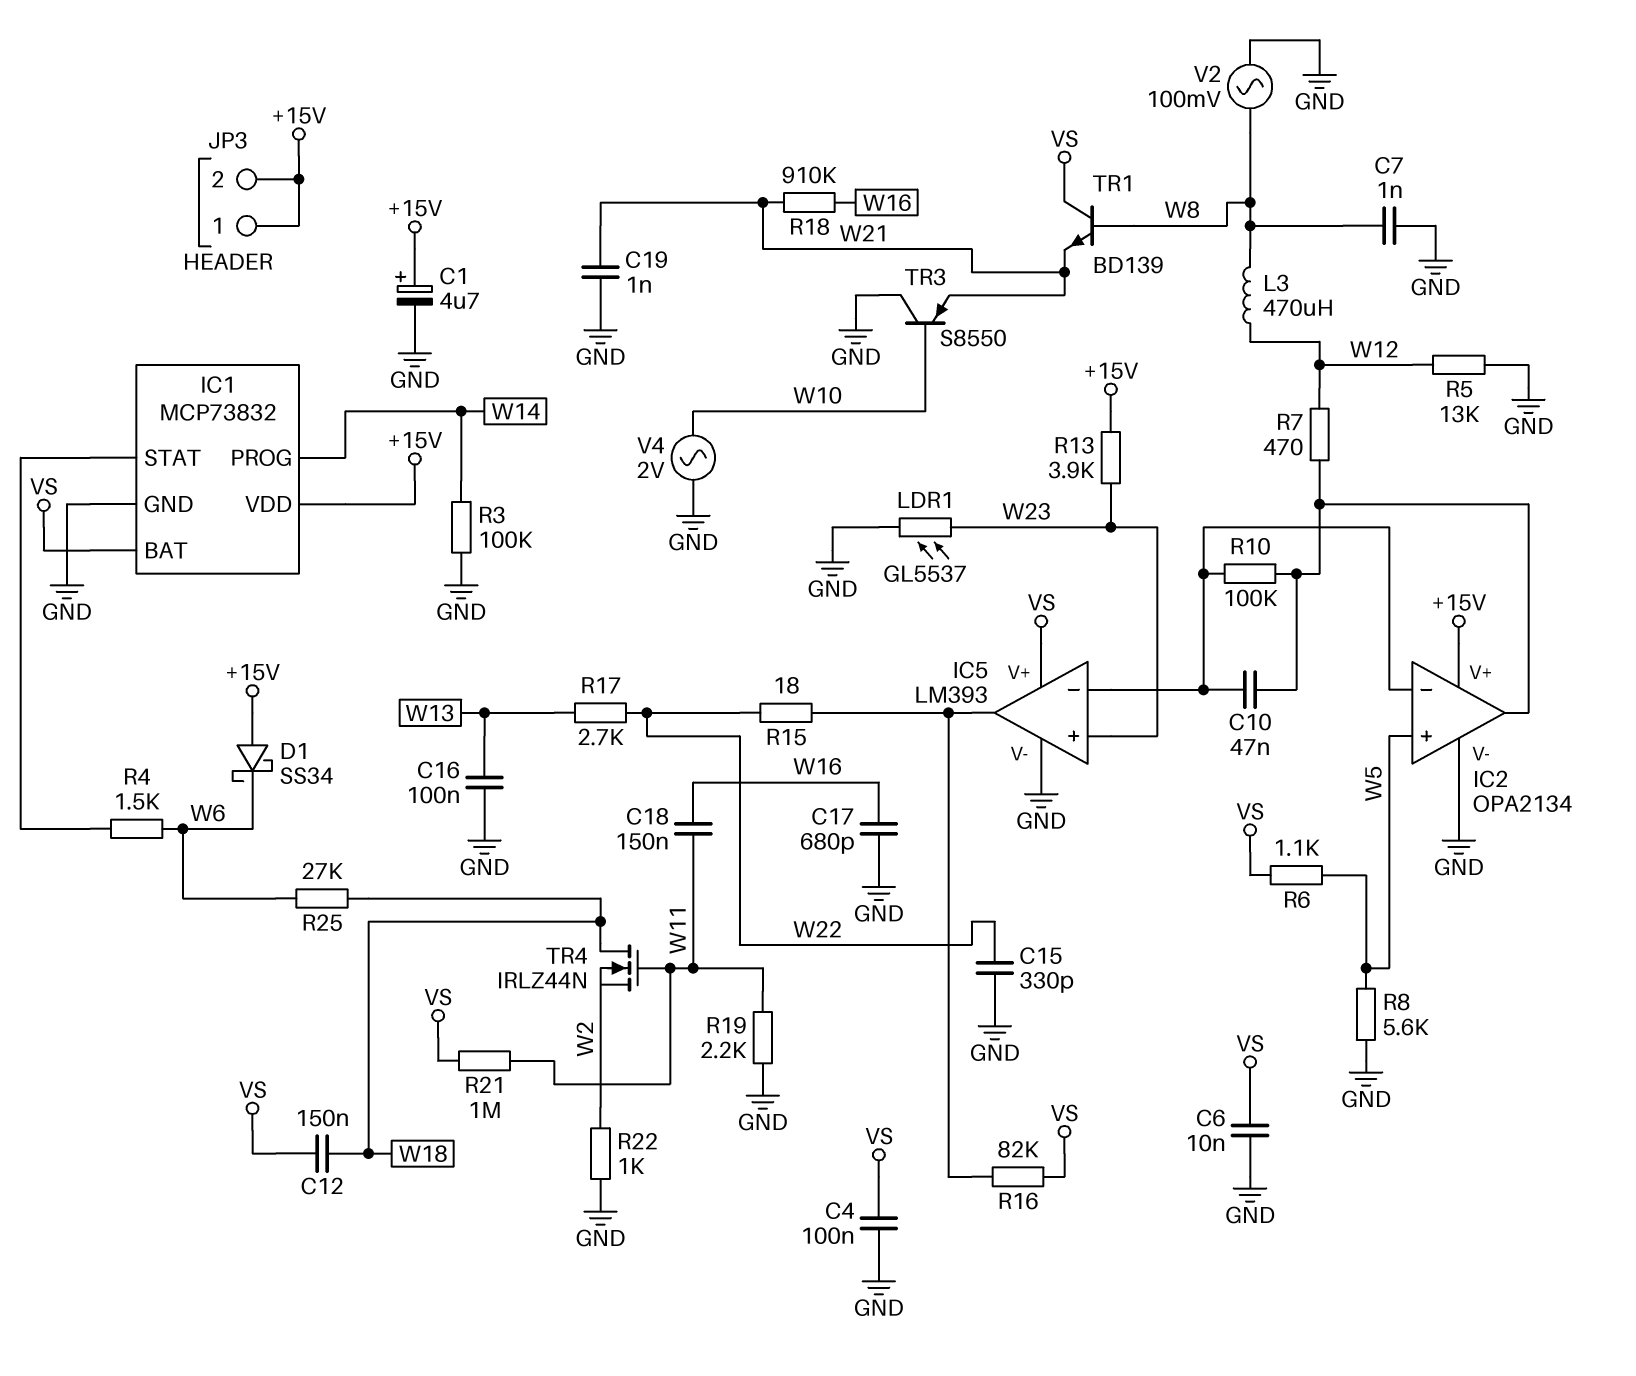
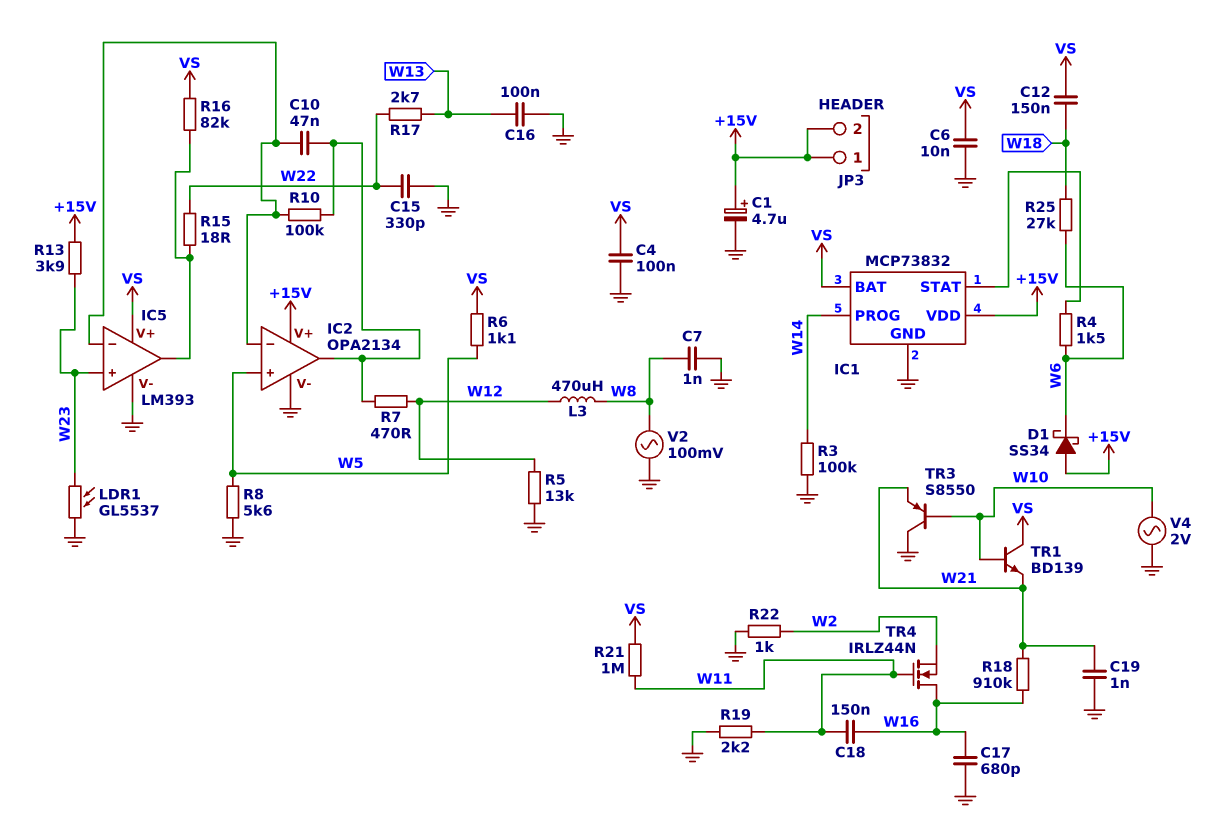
TR1: NPN BD139 (B W8, C VS, E W21) -> NPN BD139 (B W10, C VS, E W21)
TR4: NMOS IRLZ44N (G W11, D W18, S W2) -> NMOS IRLZ44N (G W11, D W16, S W2)

